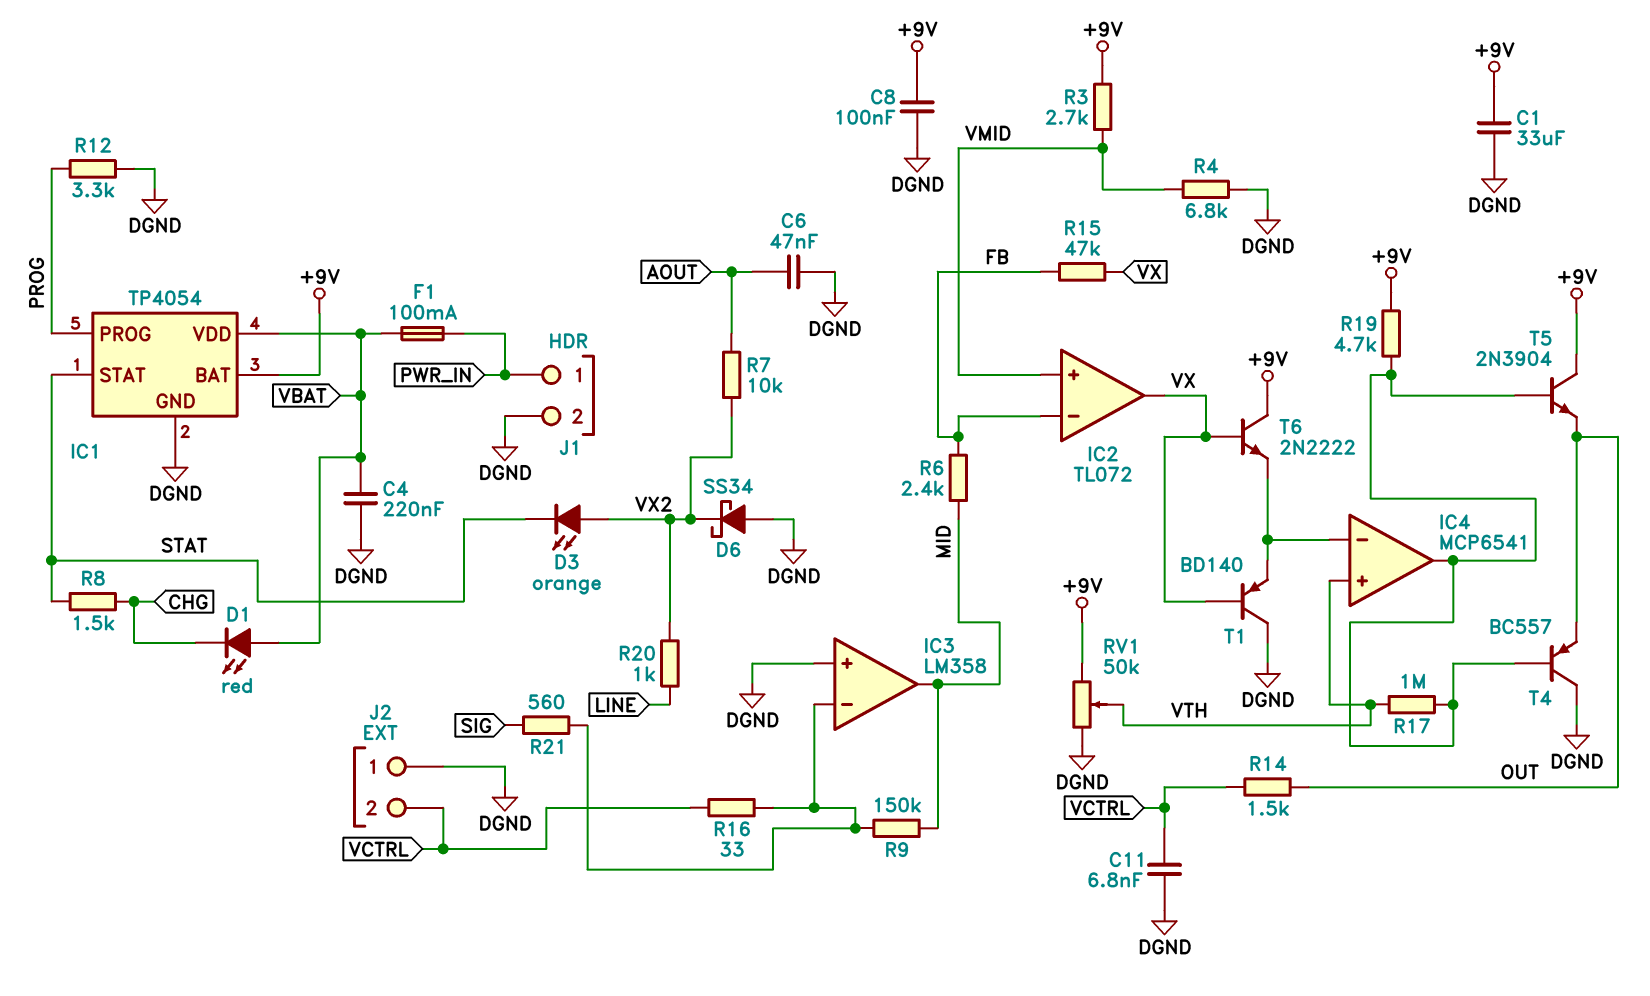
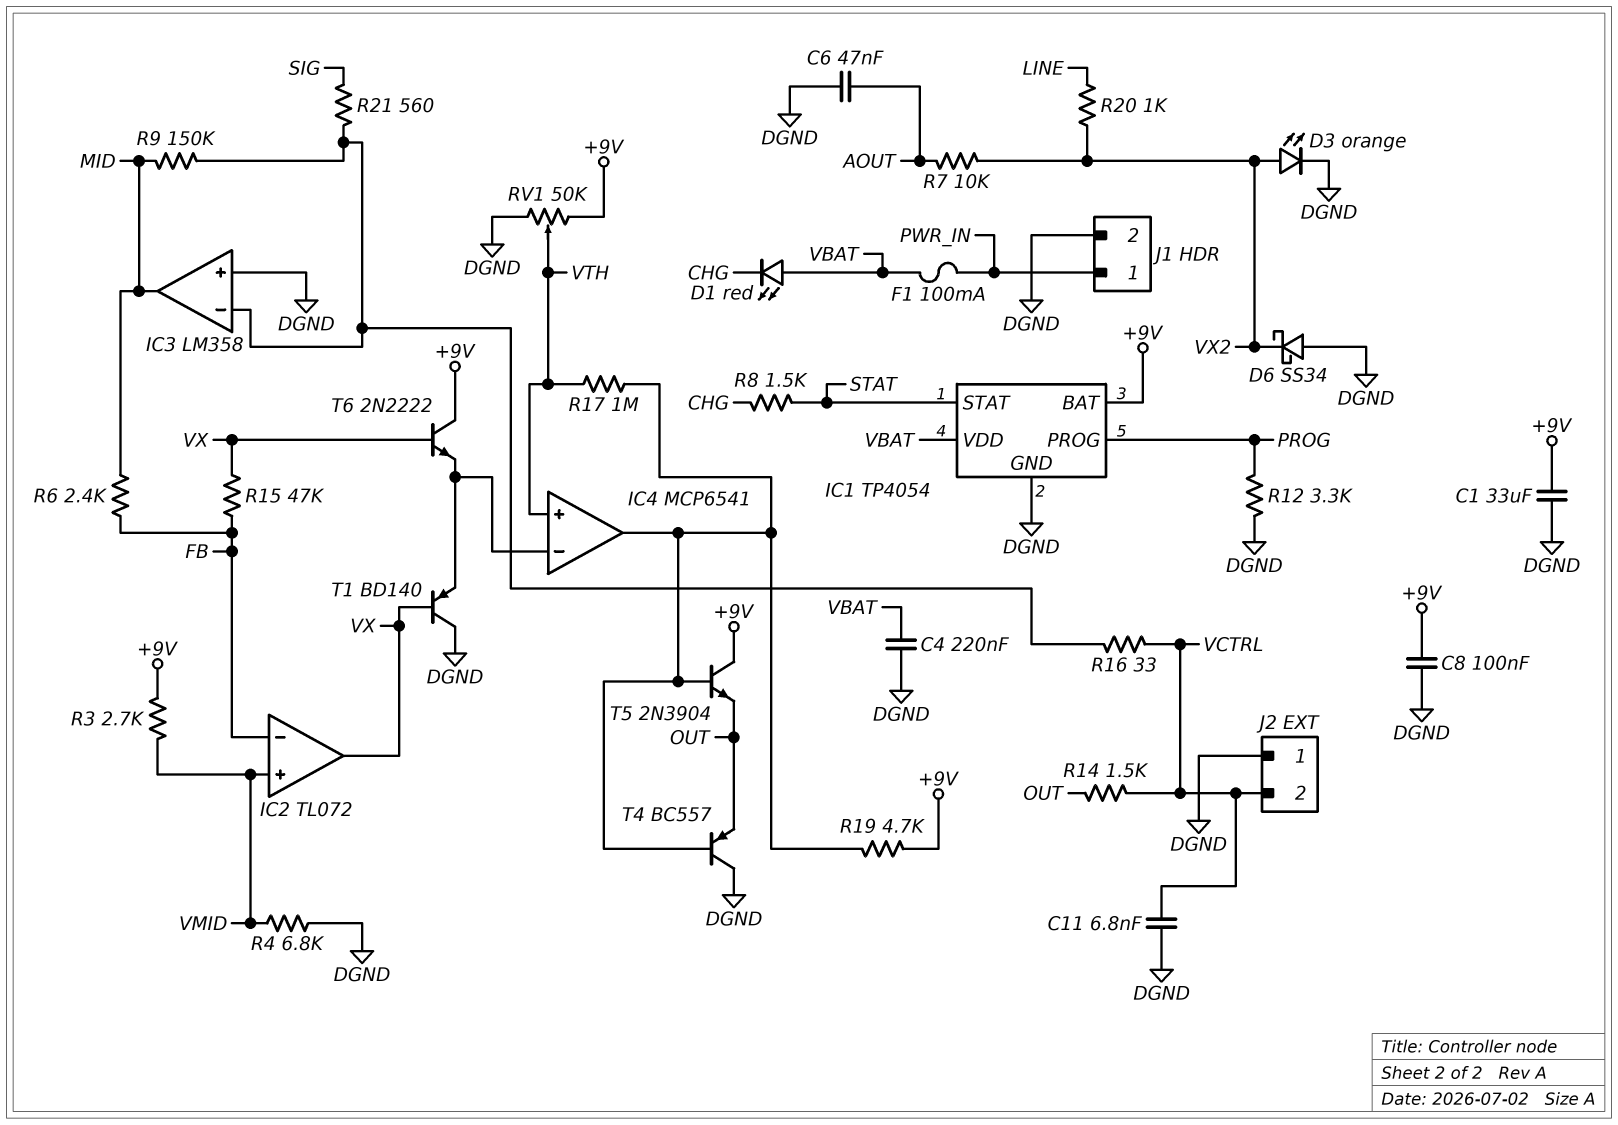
D3: LED orange (A VX2, K STAT) -> LED orange (A VX2, K DGND)

